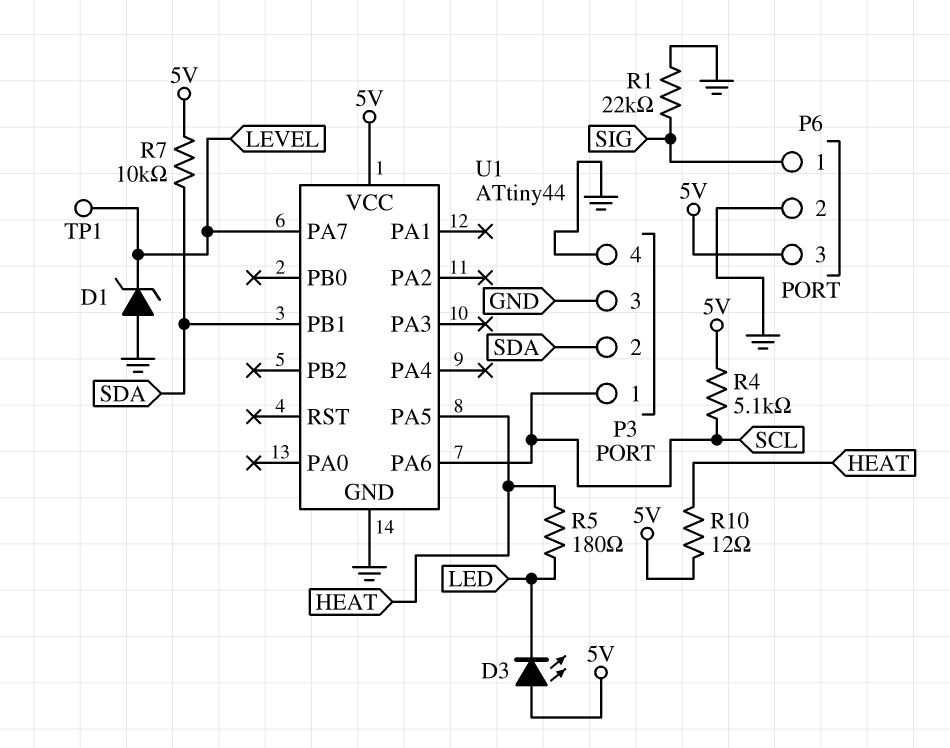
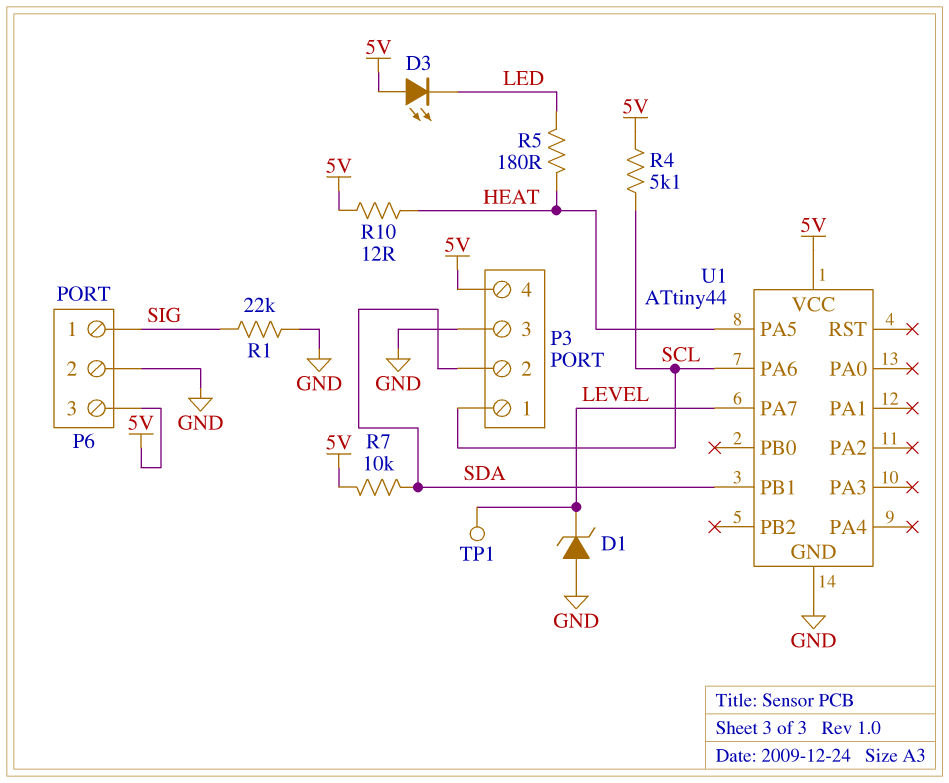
P3 pin 4: GND -> 5V

